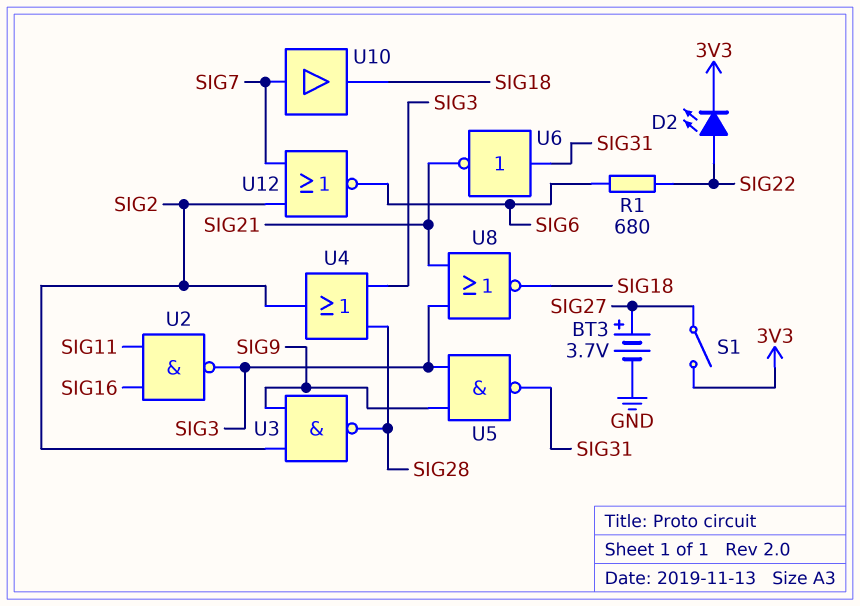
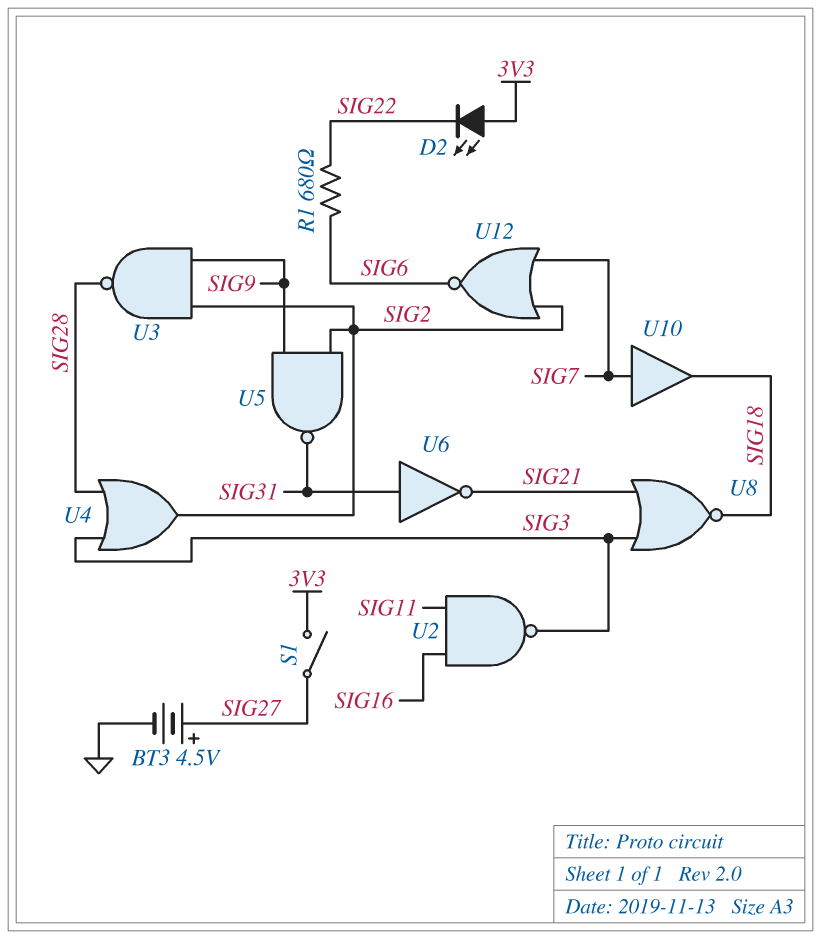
BT3: 3.7V (plus SIG27, minus GND) -> 4.5V (plus SIG27, minus GND)
D2: LED (A SIG22, K 3V3) -> LED (A 3V3, K SIG22)
U5: NAND (in SIG3, in SIG9, out SIG31) -> NAND (in SIG2, in SIG9, out SIG31)

